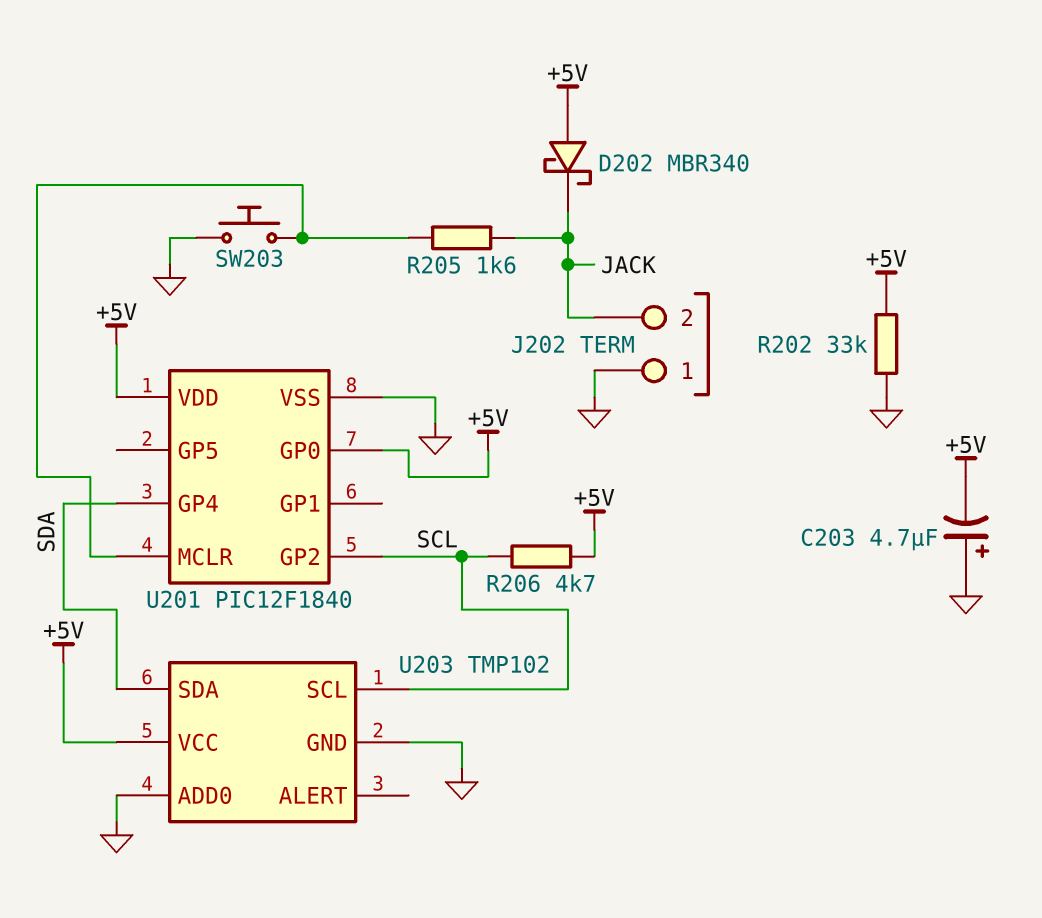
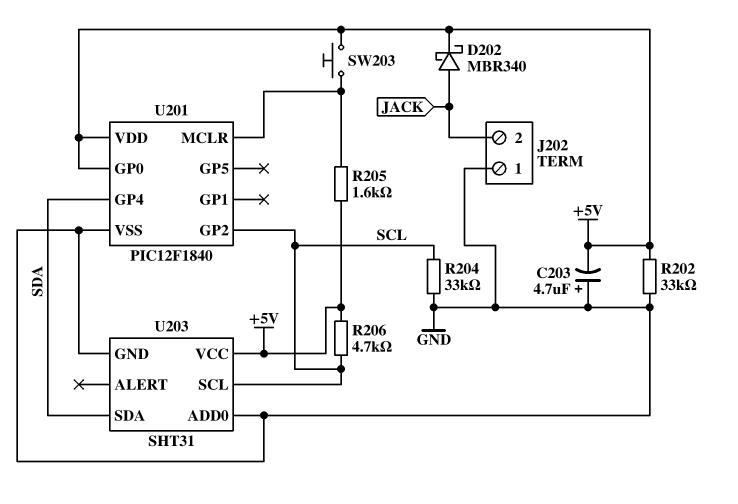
D202: schottky MBR340 (A +5V, K JACK) -> schottky MBR340 (A JACK, K +5V)
R204: none -> 33k (GND, SCL)
R205: 1.6k (JACK, U201/MCLR) -> 1.6k (+5V, U201/MCLR)
SW203: button (GND, U201/MCLR) -> button (+5V, U201/MCLR)
U203: TMP102 -> SHT31

